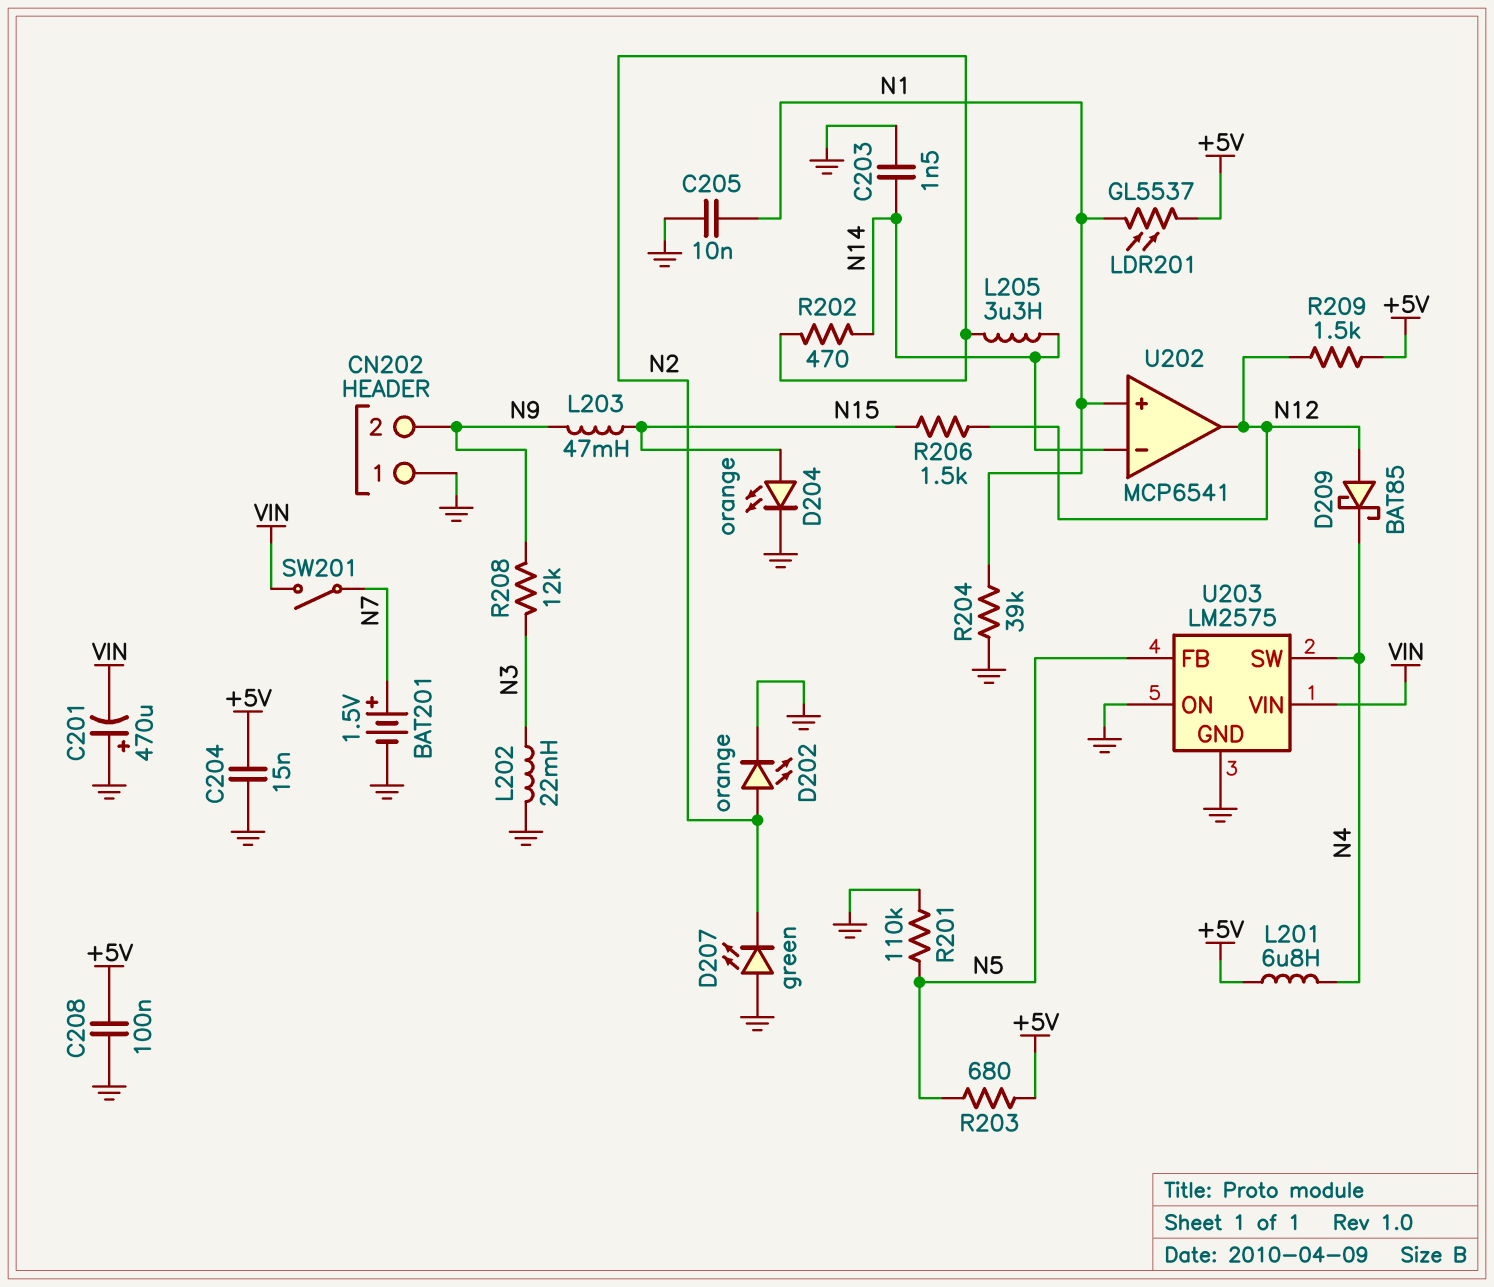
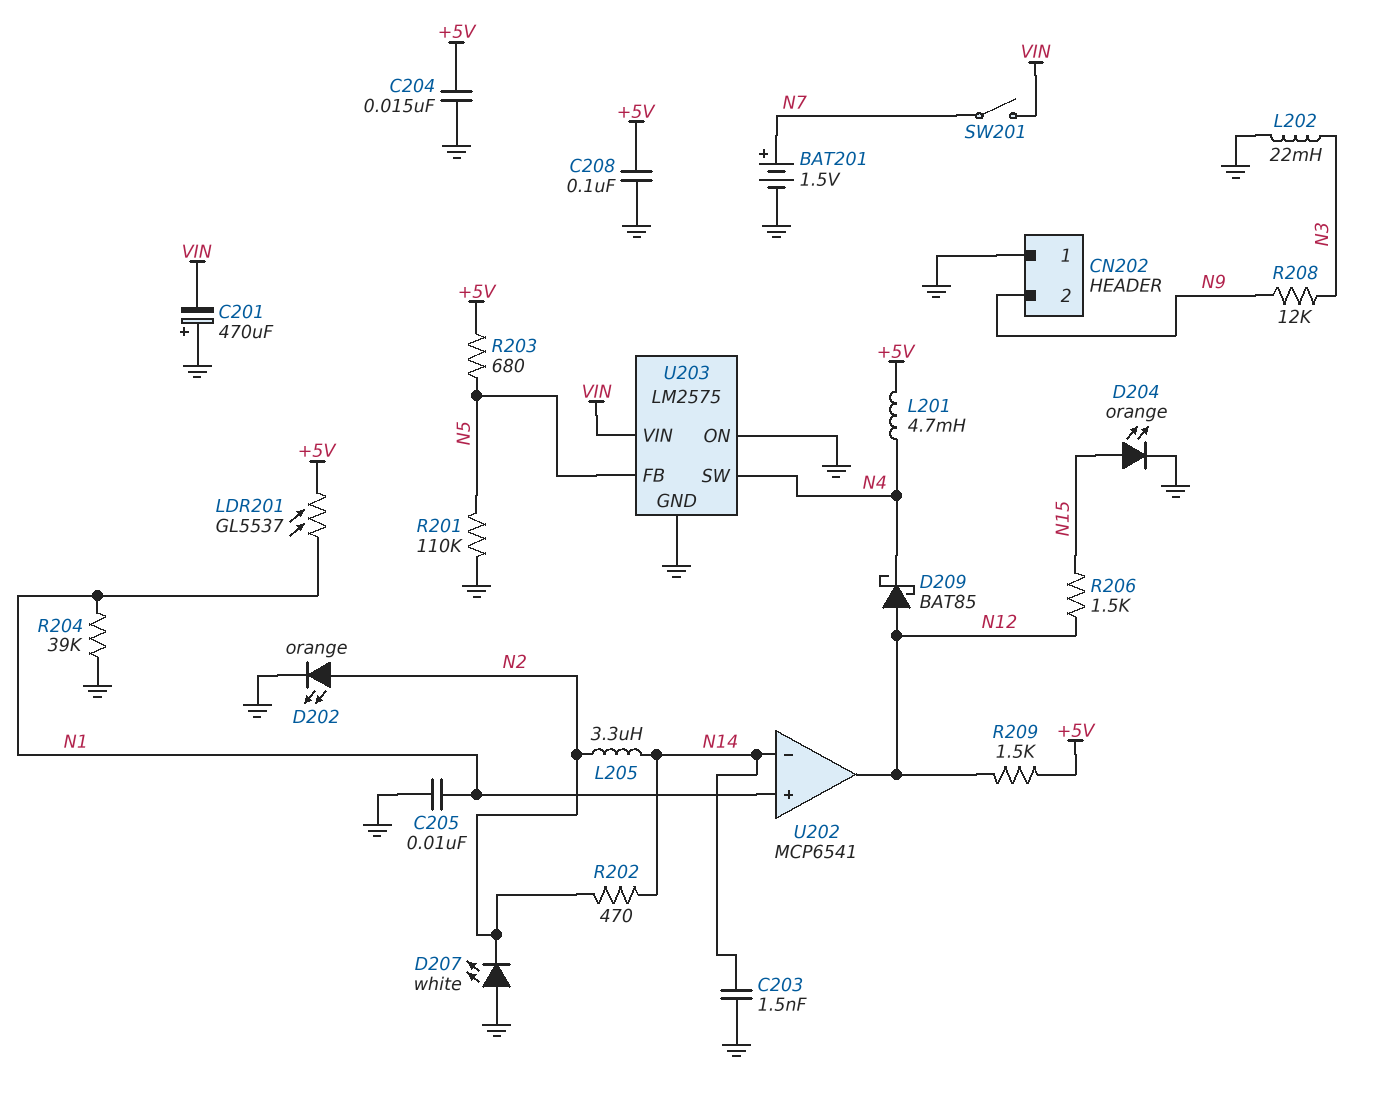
D207: LED green (A GND, K N2) -> LED white (A GND, K N2)
L201: 6.8uH (+5V, N4) -> 4.7mH (+5V, N4)
L203: 47mH (N9, N15) -> none

